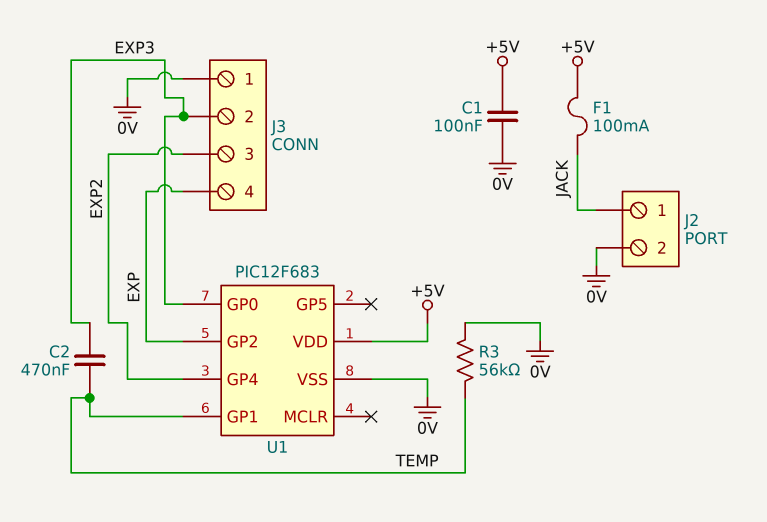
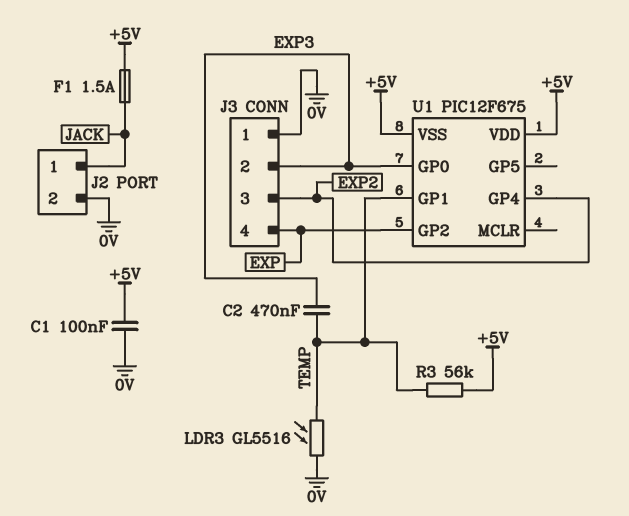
F1: 100mA (+5V, JACK) -> 1.5A (+5V, JACK)
LDR3: none -> GL5516 (0V, TEMP)
R3: 56k (0V, TEMP) -> 56k (+5V, TEMP)
U1: PIC12F683 -> PIC12F675
U1 pin VSS: 0V -> +5V

